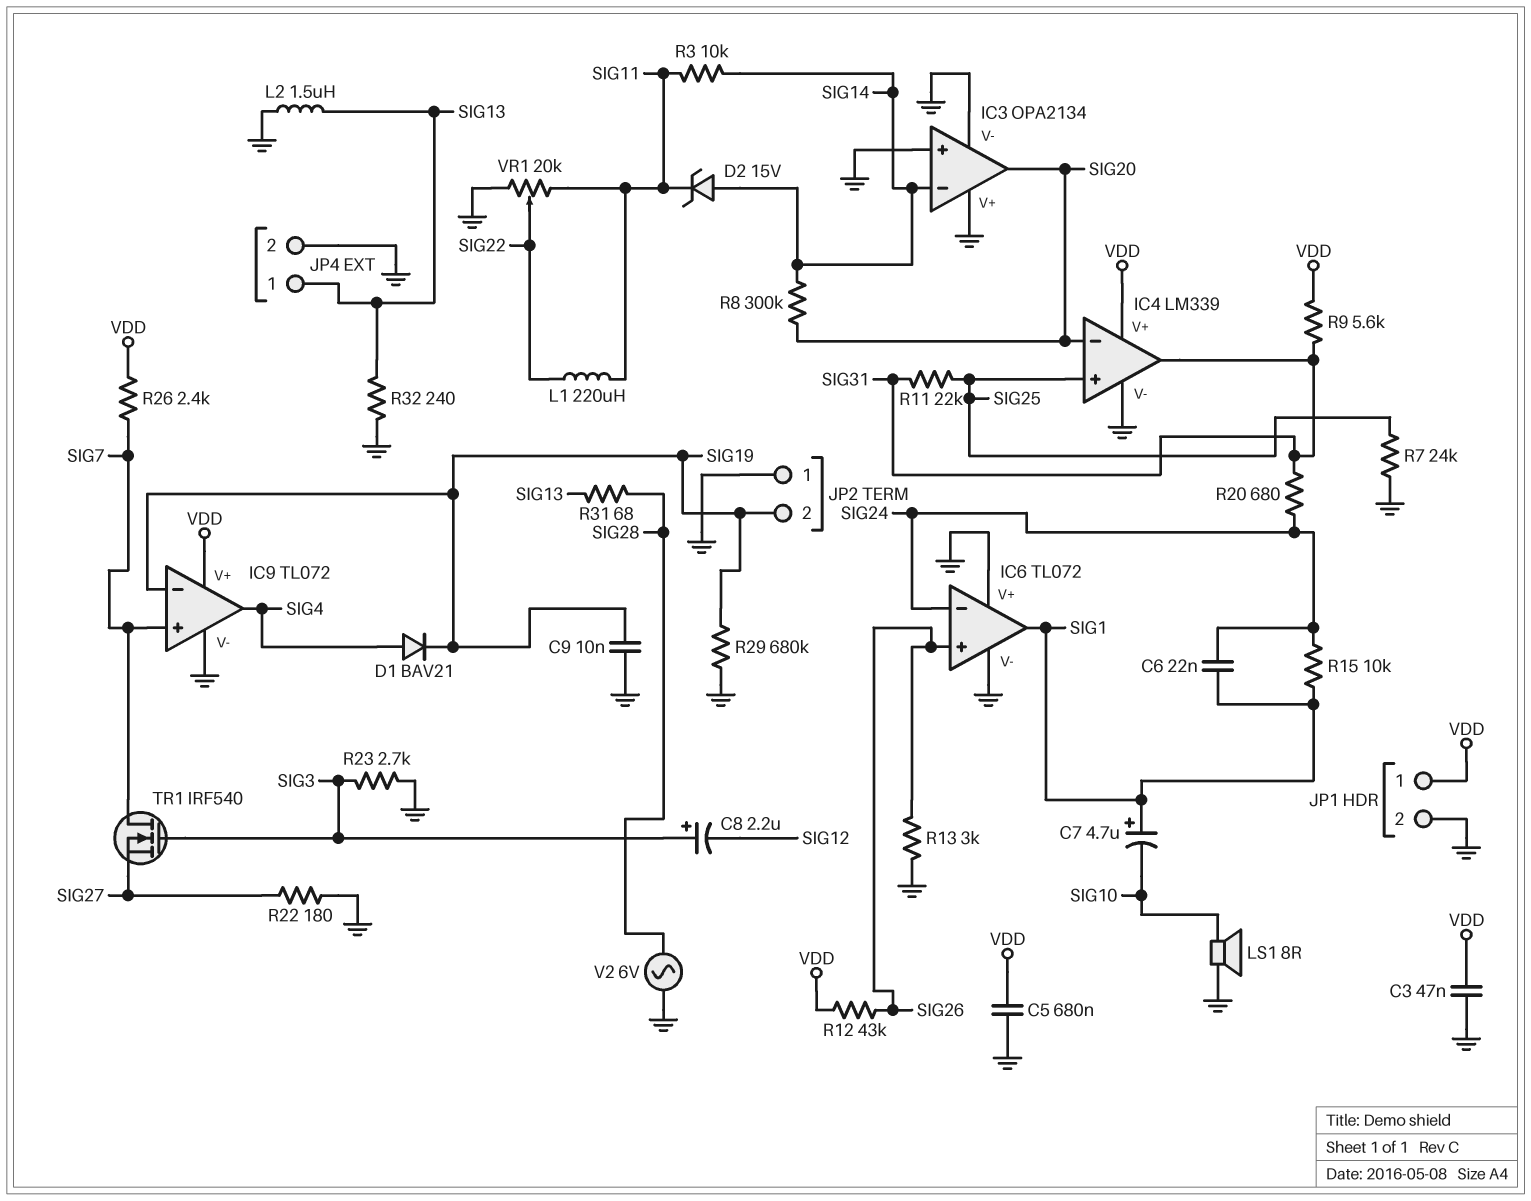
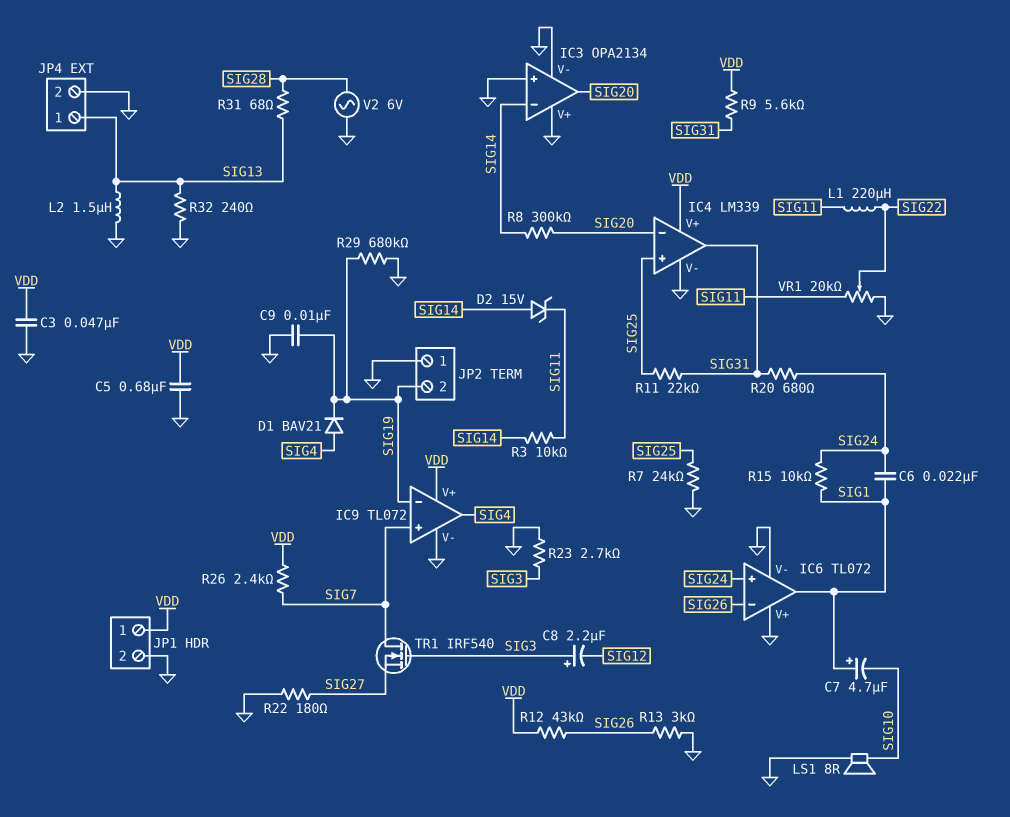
IC6 pin in+: SIG26 -> SIG24
IC6 pin in-: SIG24 -> SIG26

